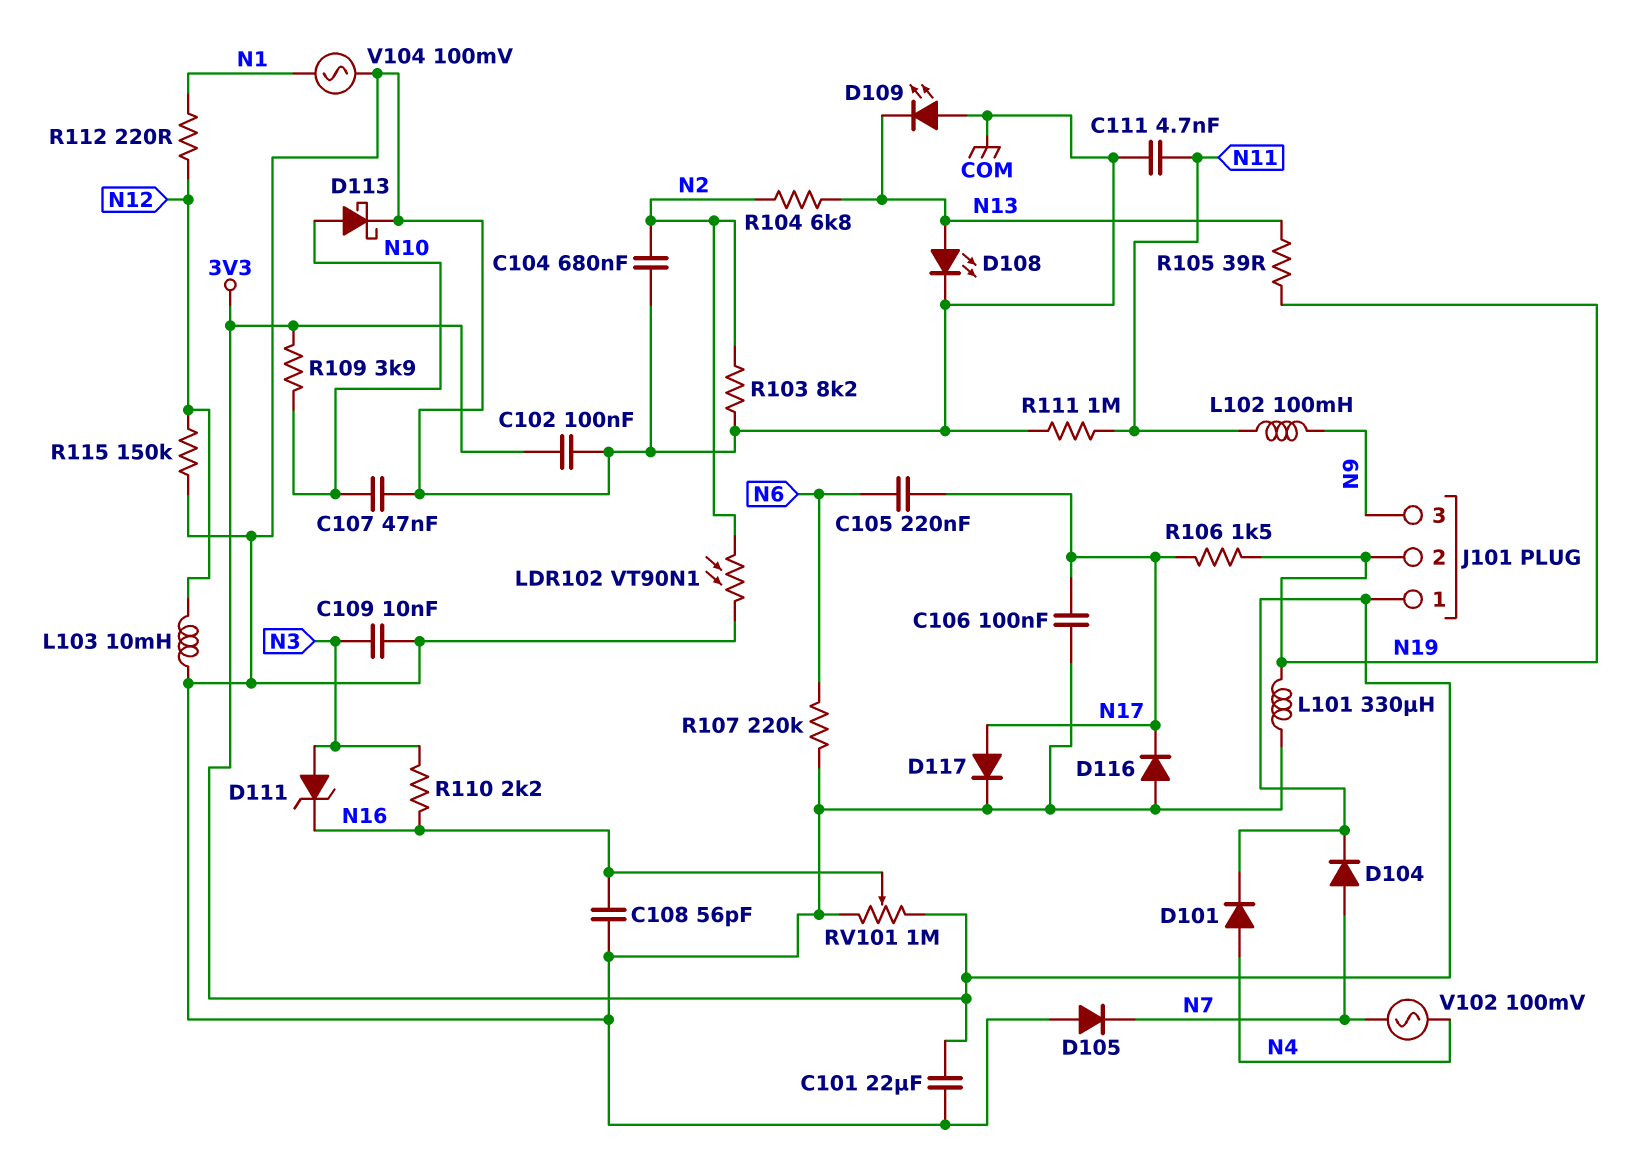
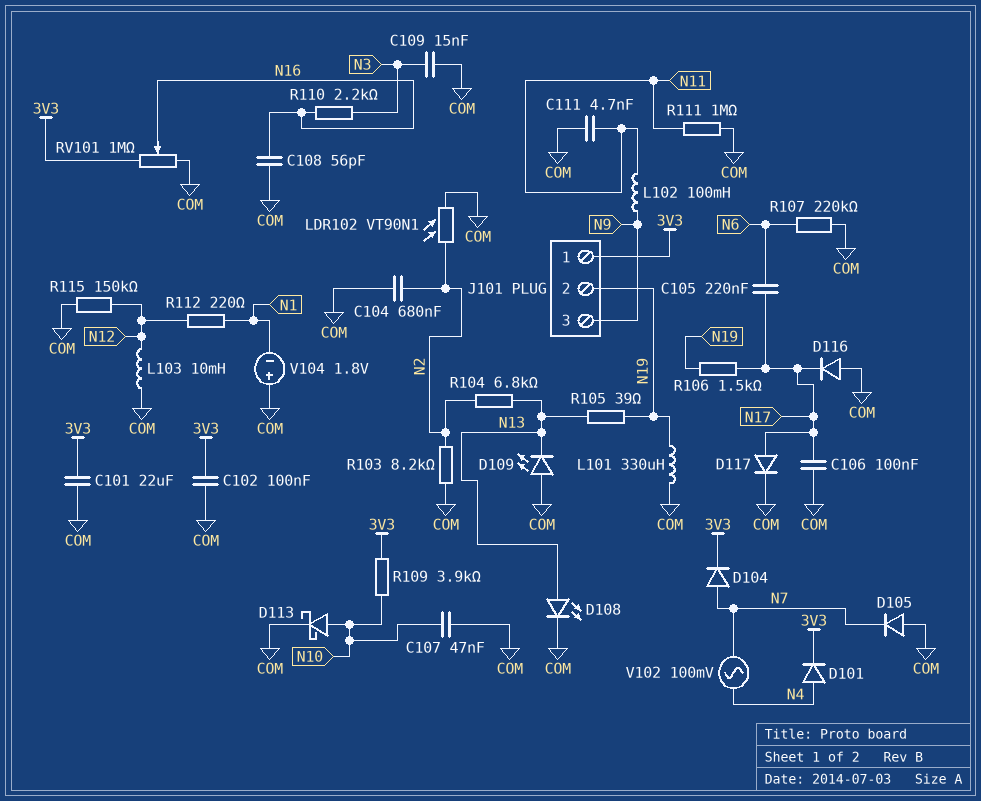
C109: 10nF (COM, N3) -> 15nF (COM, N3)
D111: zener (A N3, K N16) -> none
V104: AC 100mV (COM, N1) -> 1.8V (plus COM, minus N1)

